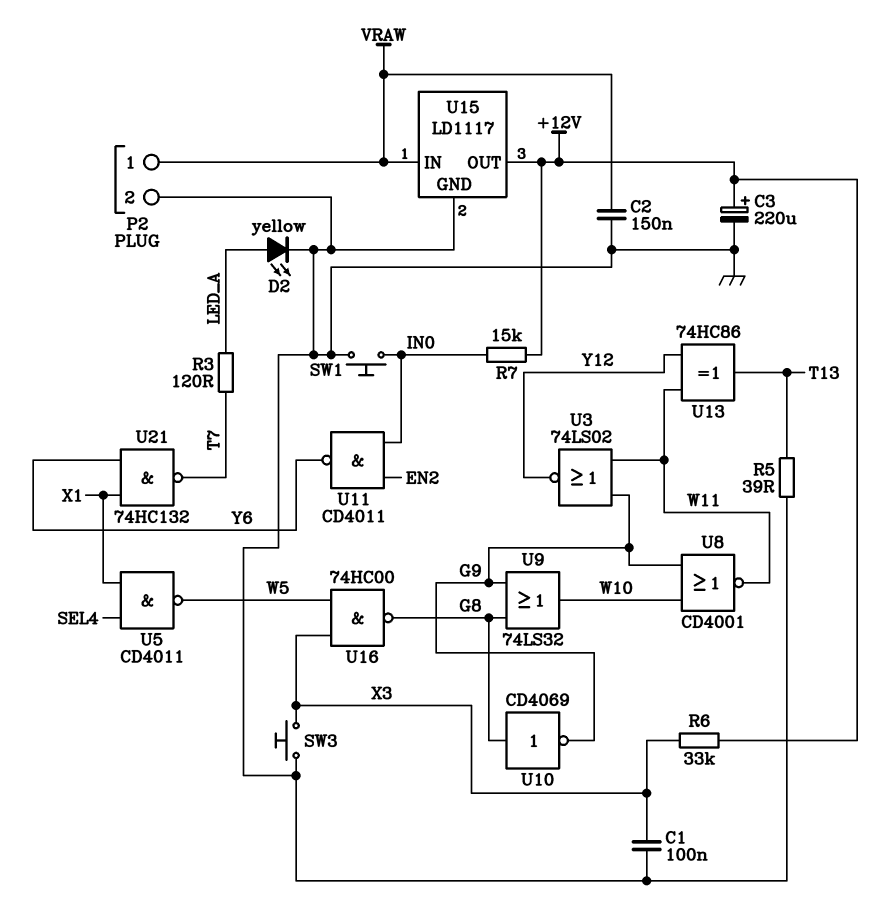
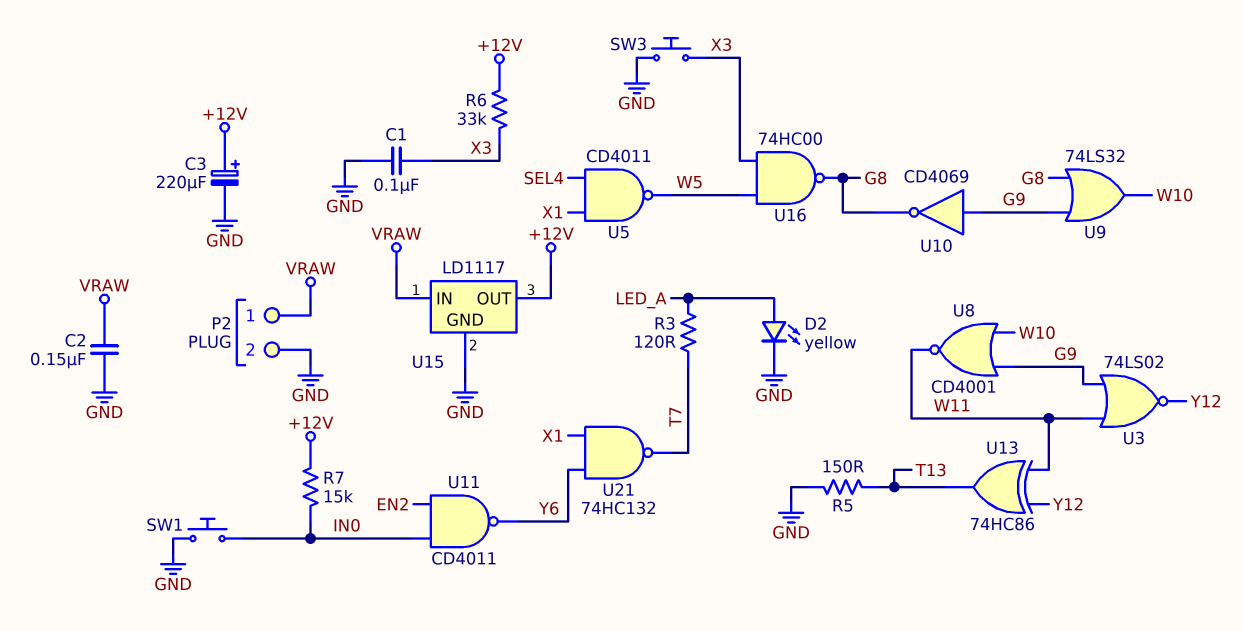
R5: 39 (GND, T13) -> 150 (GND, T13)
U10: NOT CD4069 (in G8, out G9) -> NOT CD4069 (in G9, out G8)

